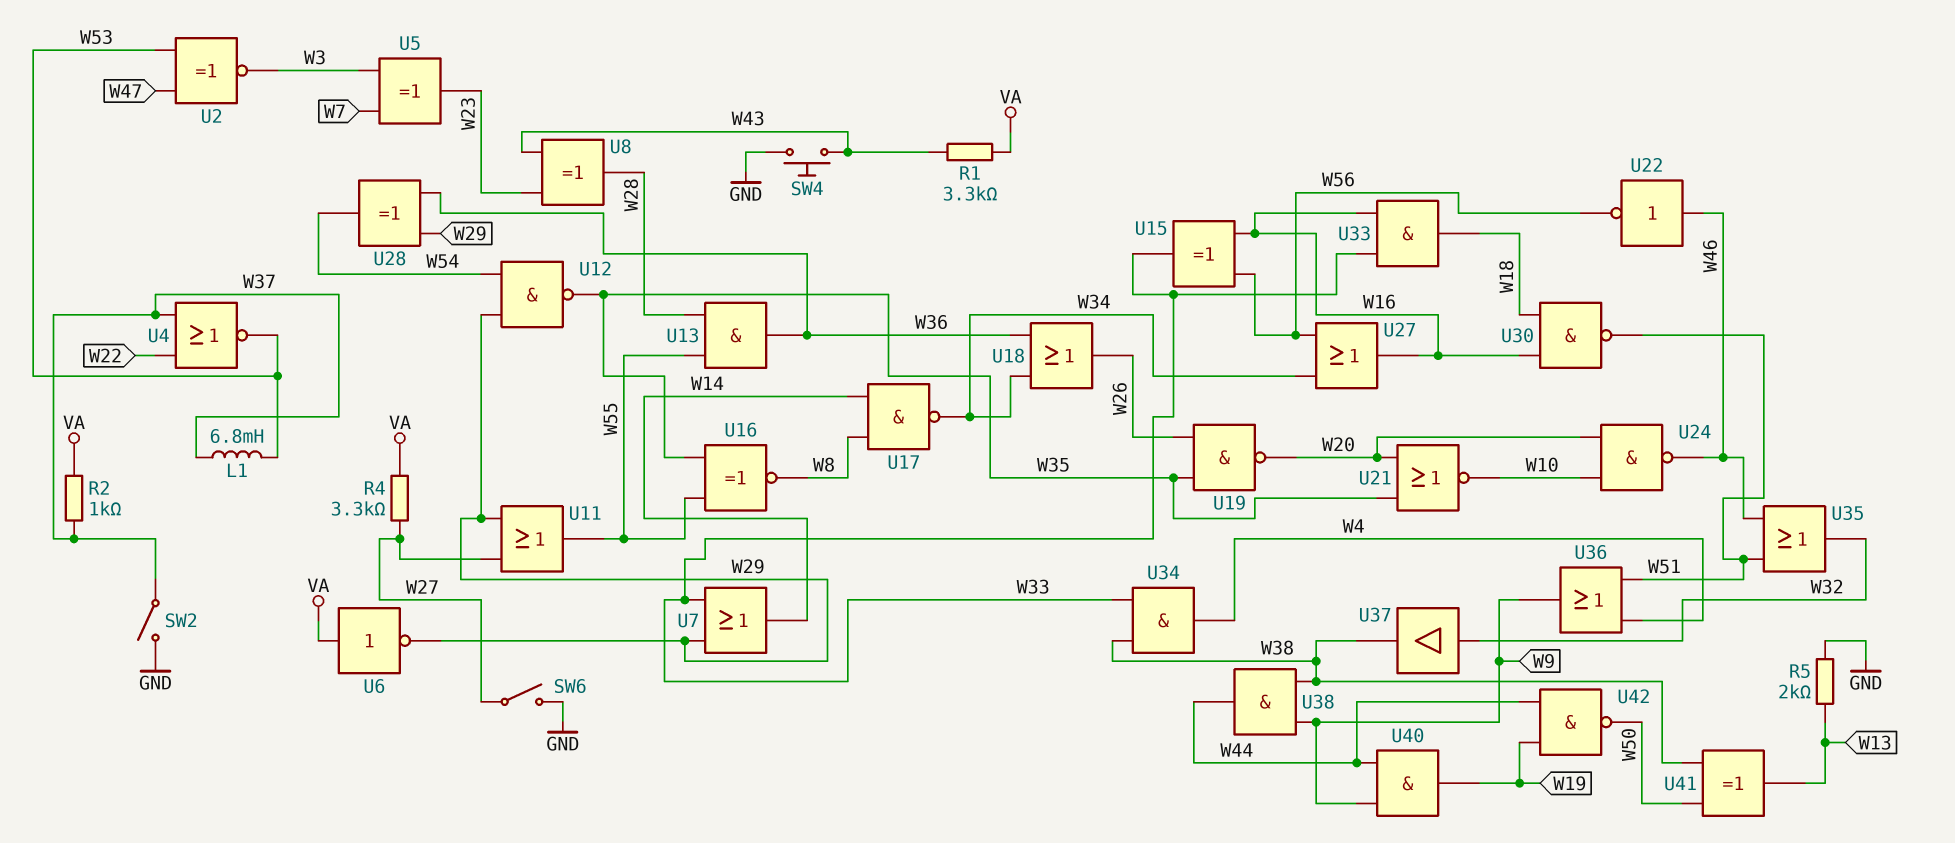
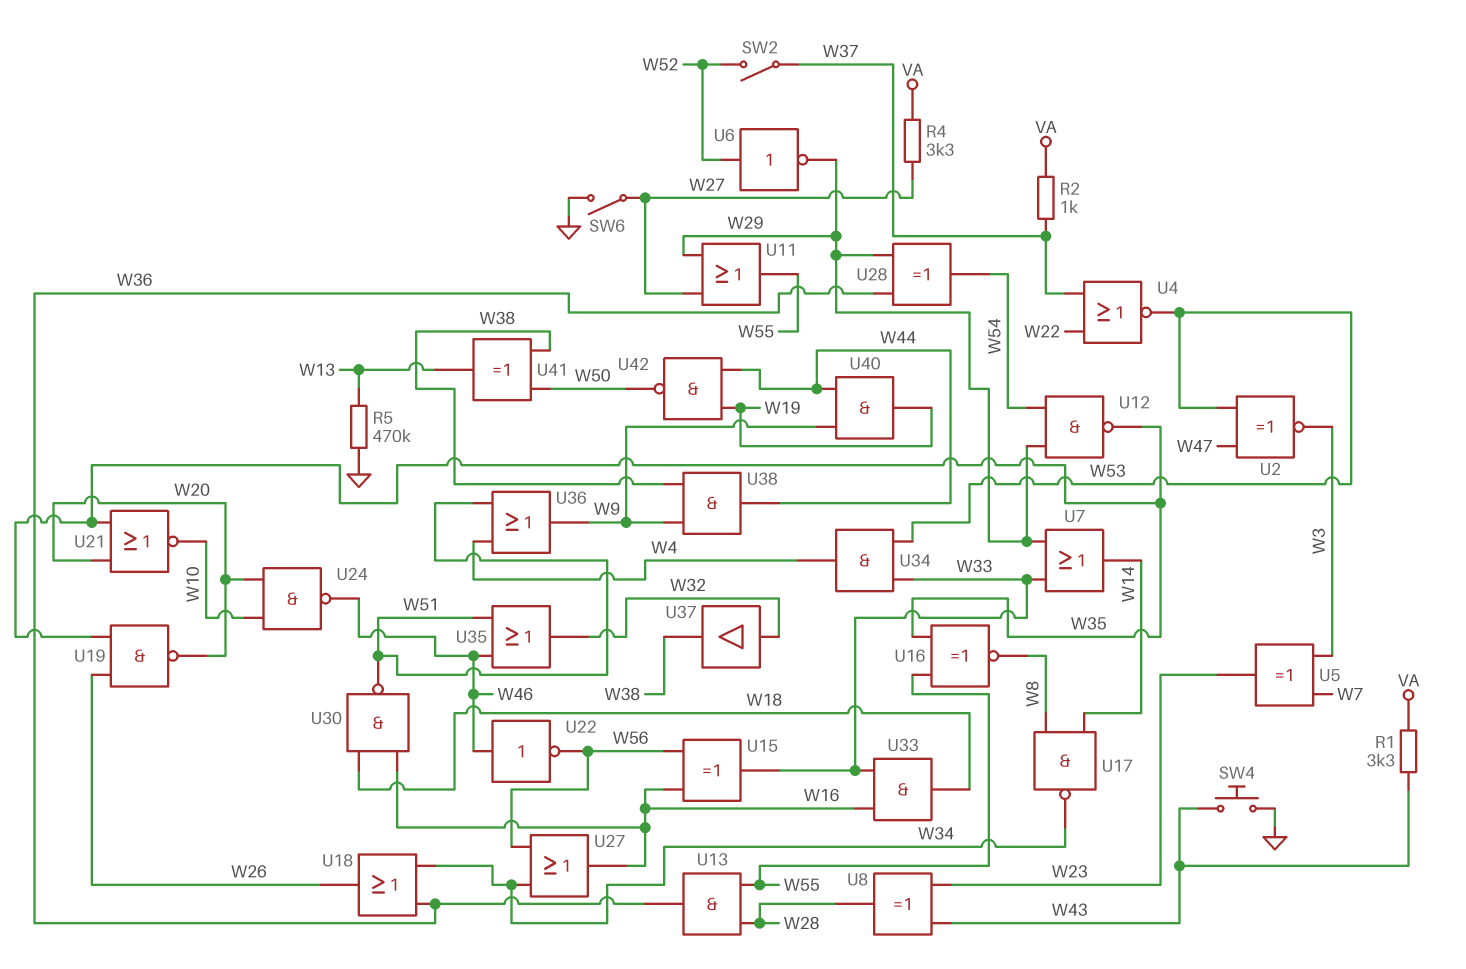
L1: 6.8mH (W37, W53) -> none
R5: 2k (GND, W13) -> 470k (GND, W13)
SW2: switch (GND, W37) -> switch (W37, W52)
U6: NOT (in VA, out W29) -> NOT (in W52, out W29)
U34: AND (in W33, in W38, out W4) -> AND (in W33, in W53, out W4)

